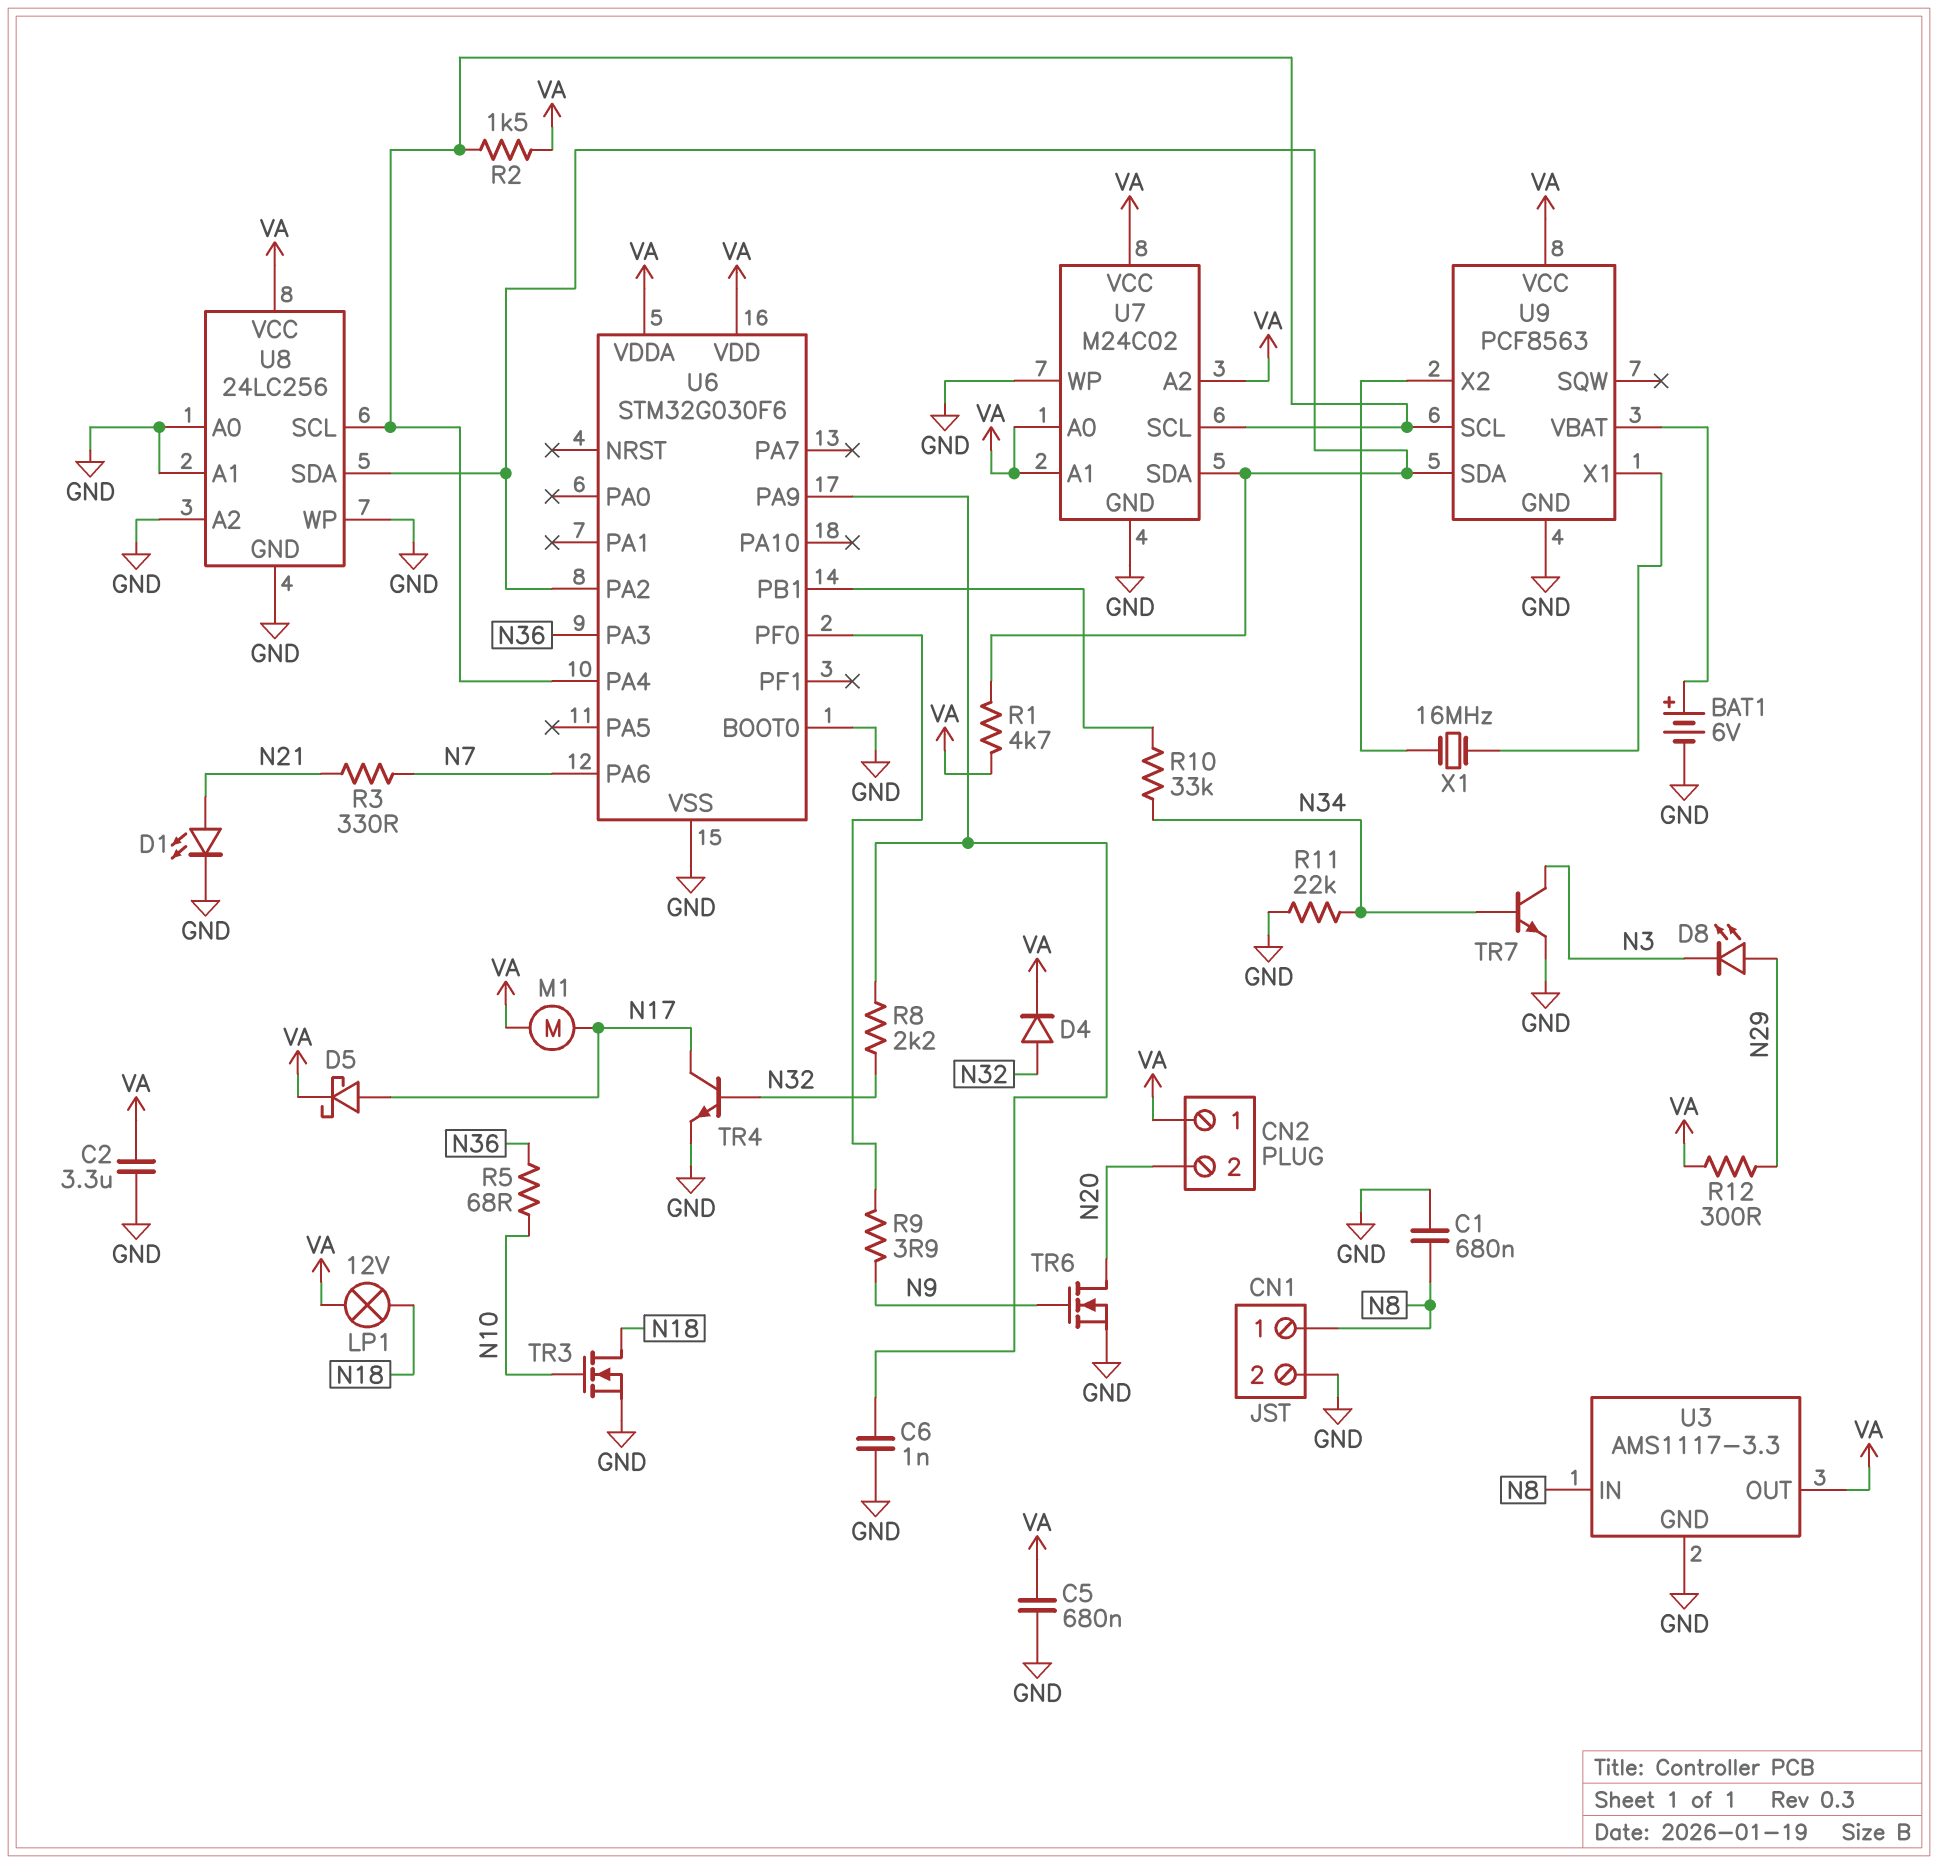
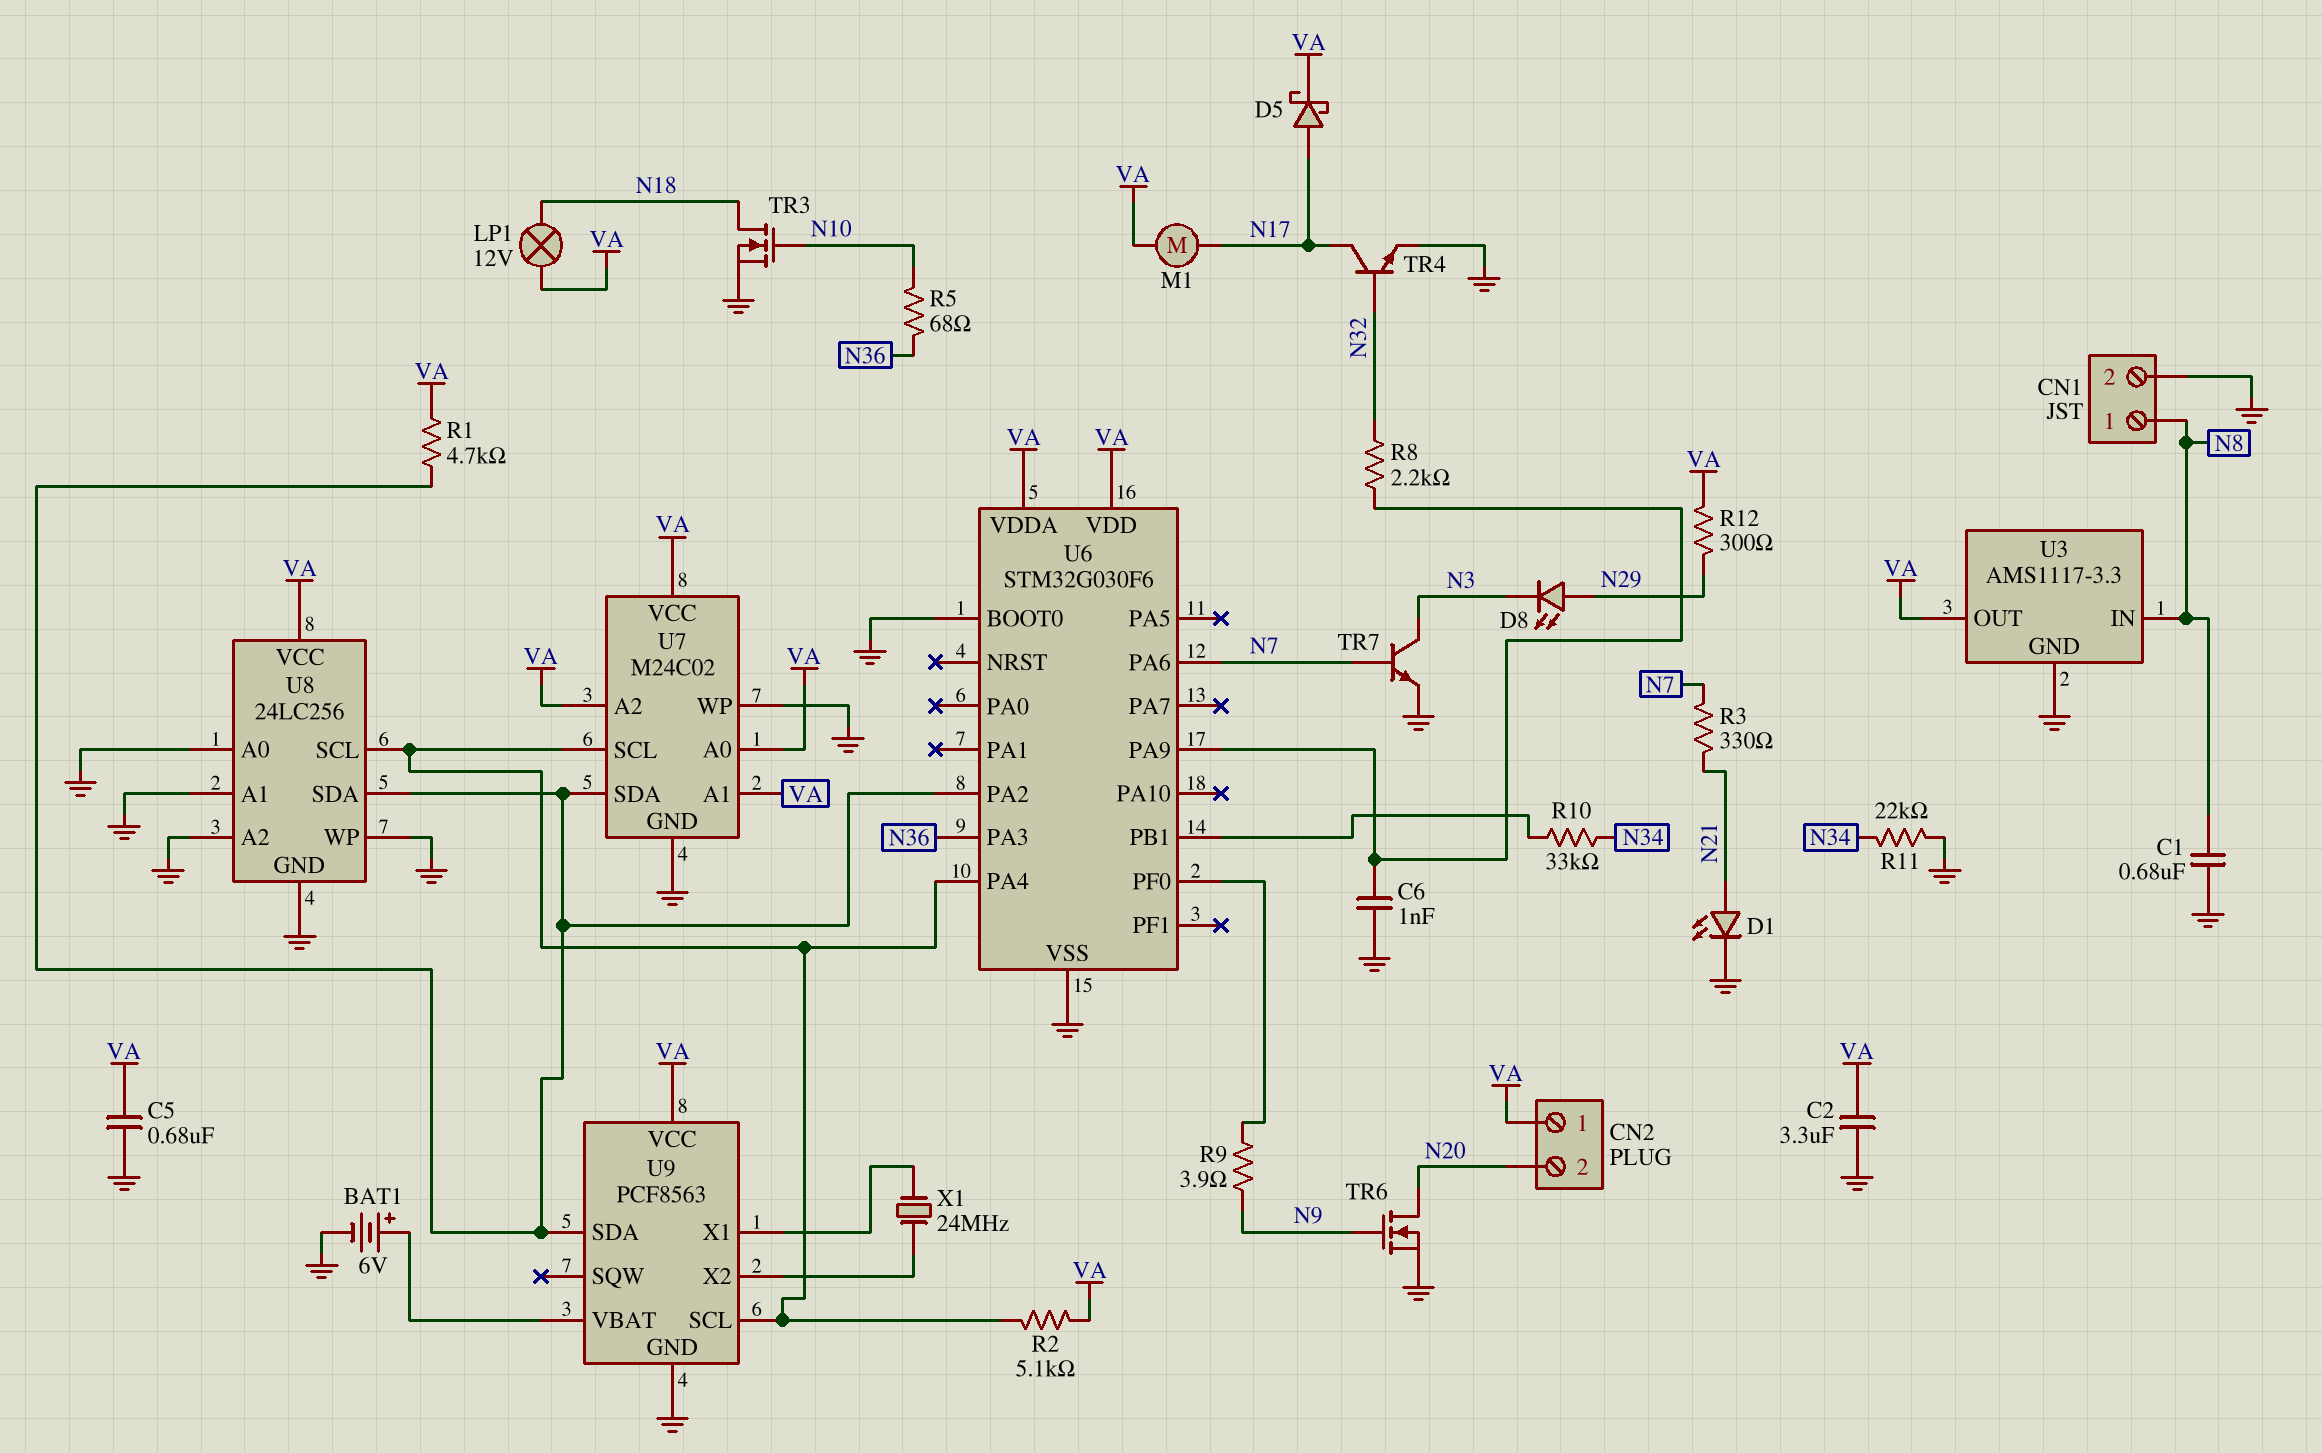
D4: diode (A N32, K VA) -> none
R2: 1.5k (U6/PA4, VA) -> 5.1k (U6/PA4, VA)
TR7: NPN (B N34, C N3, E GND) -> NPN (B N7, C N3, E GND)
X1: 16MHz (U9/X1, U9/X2) -> 24MHz (U9/X1, U9/X2)

